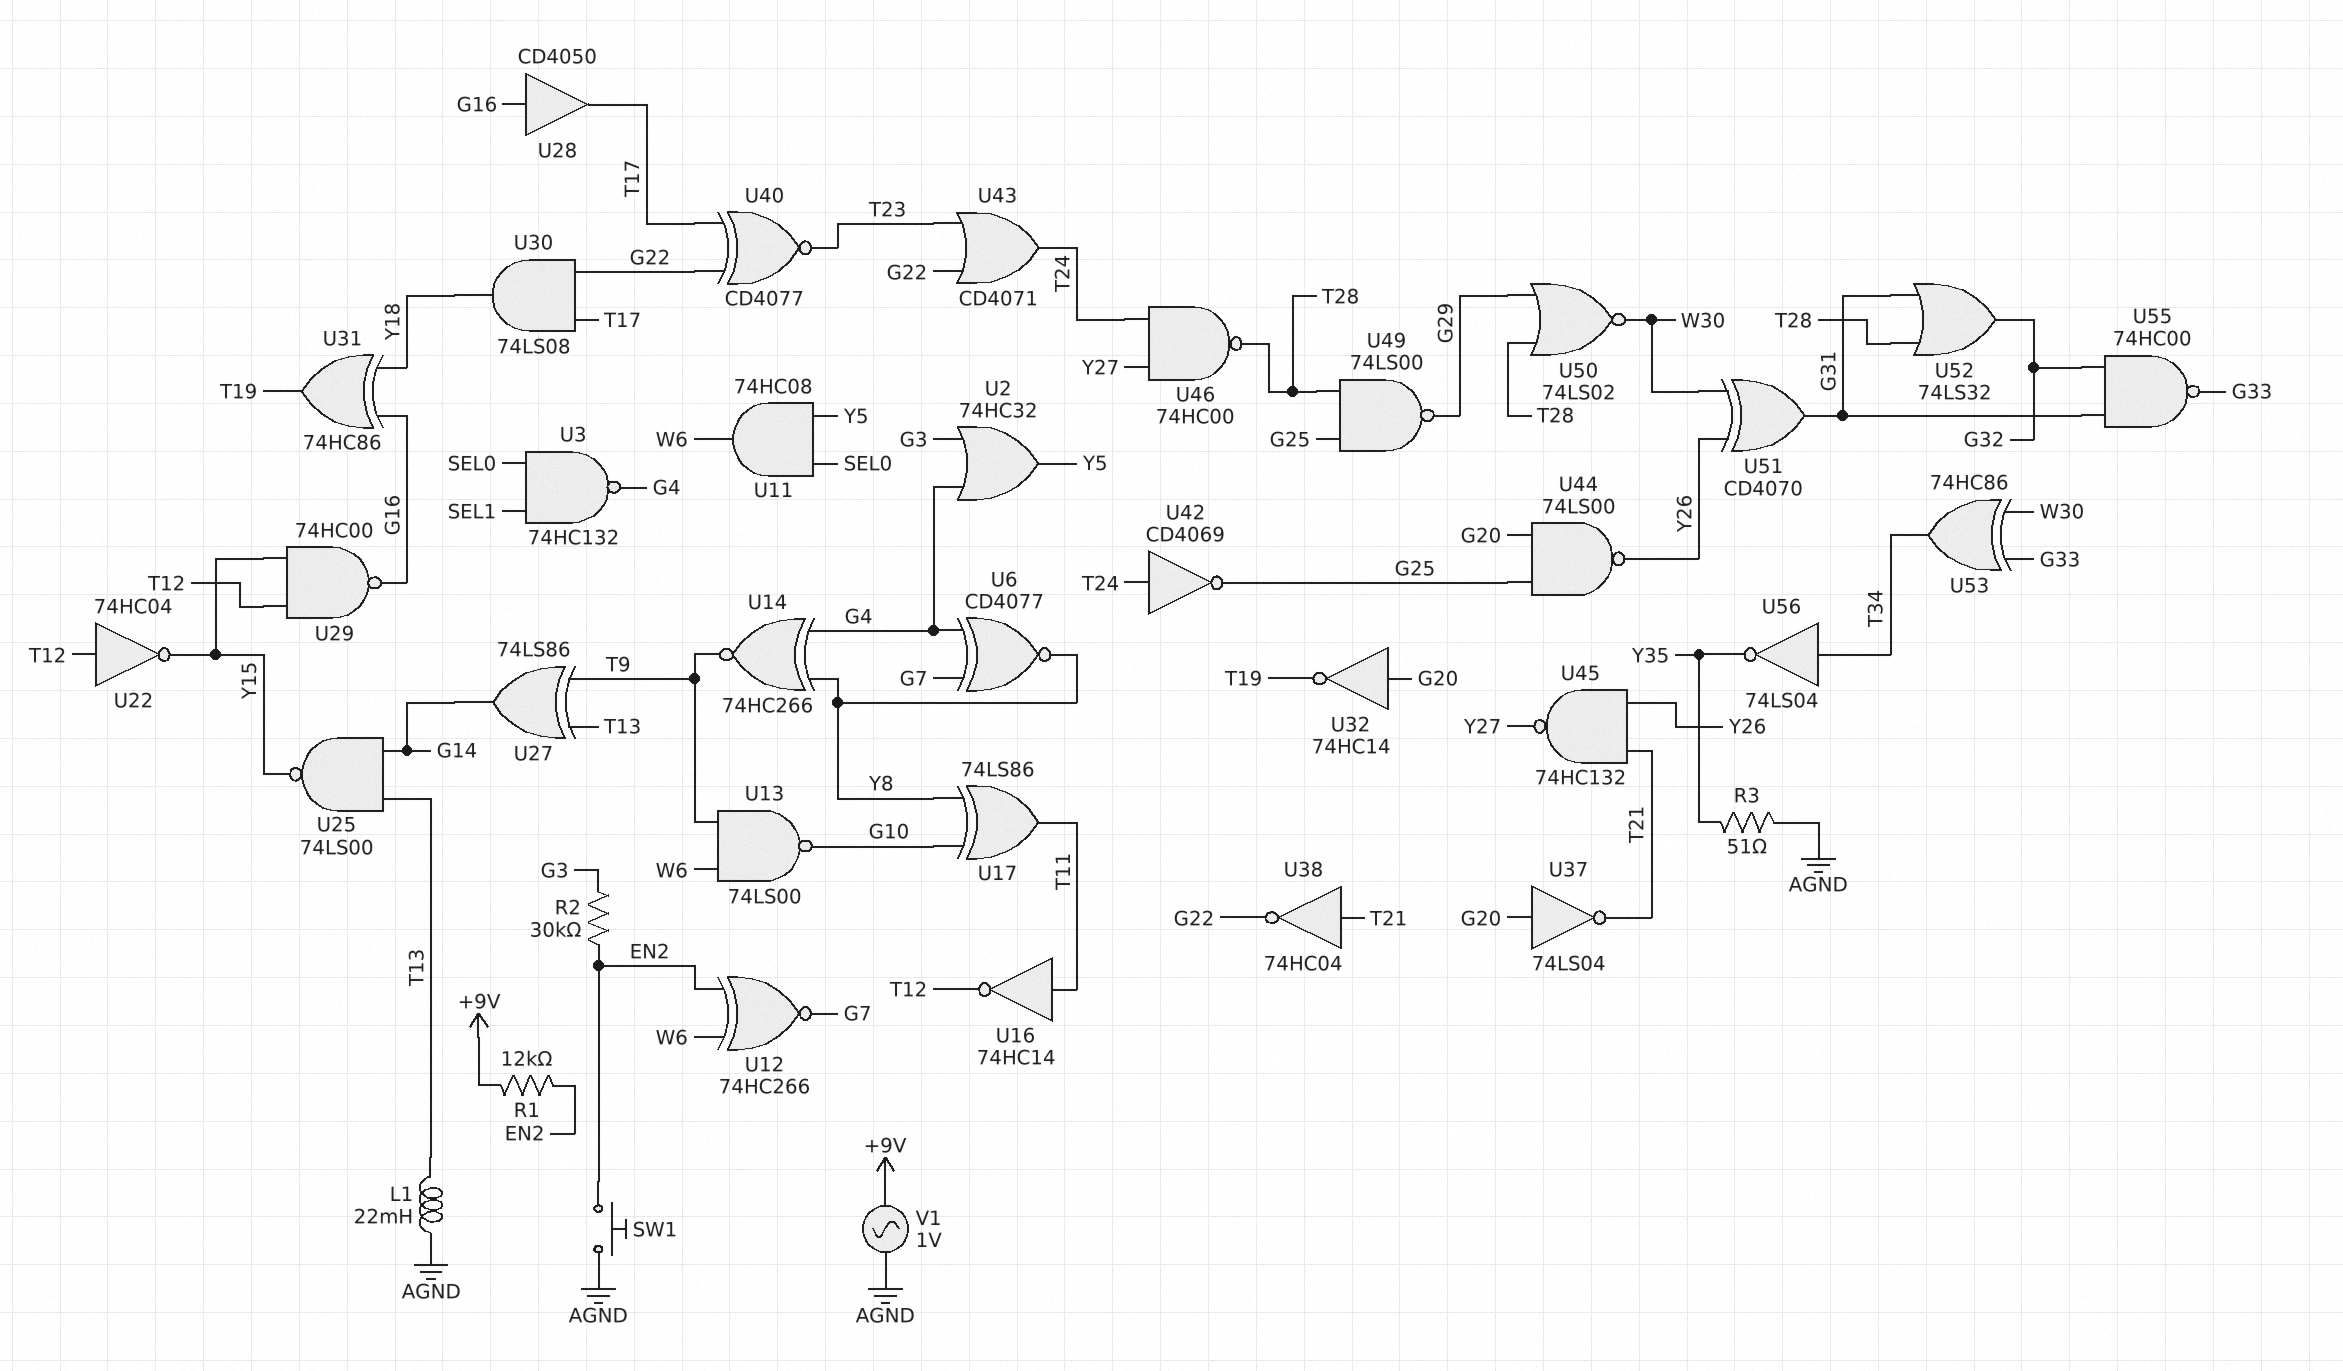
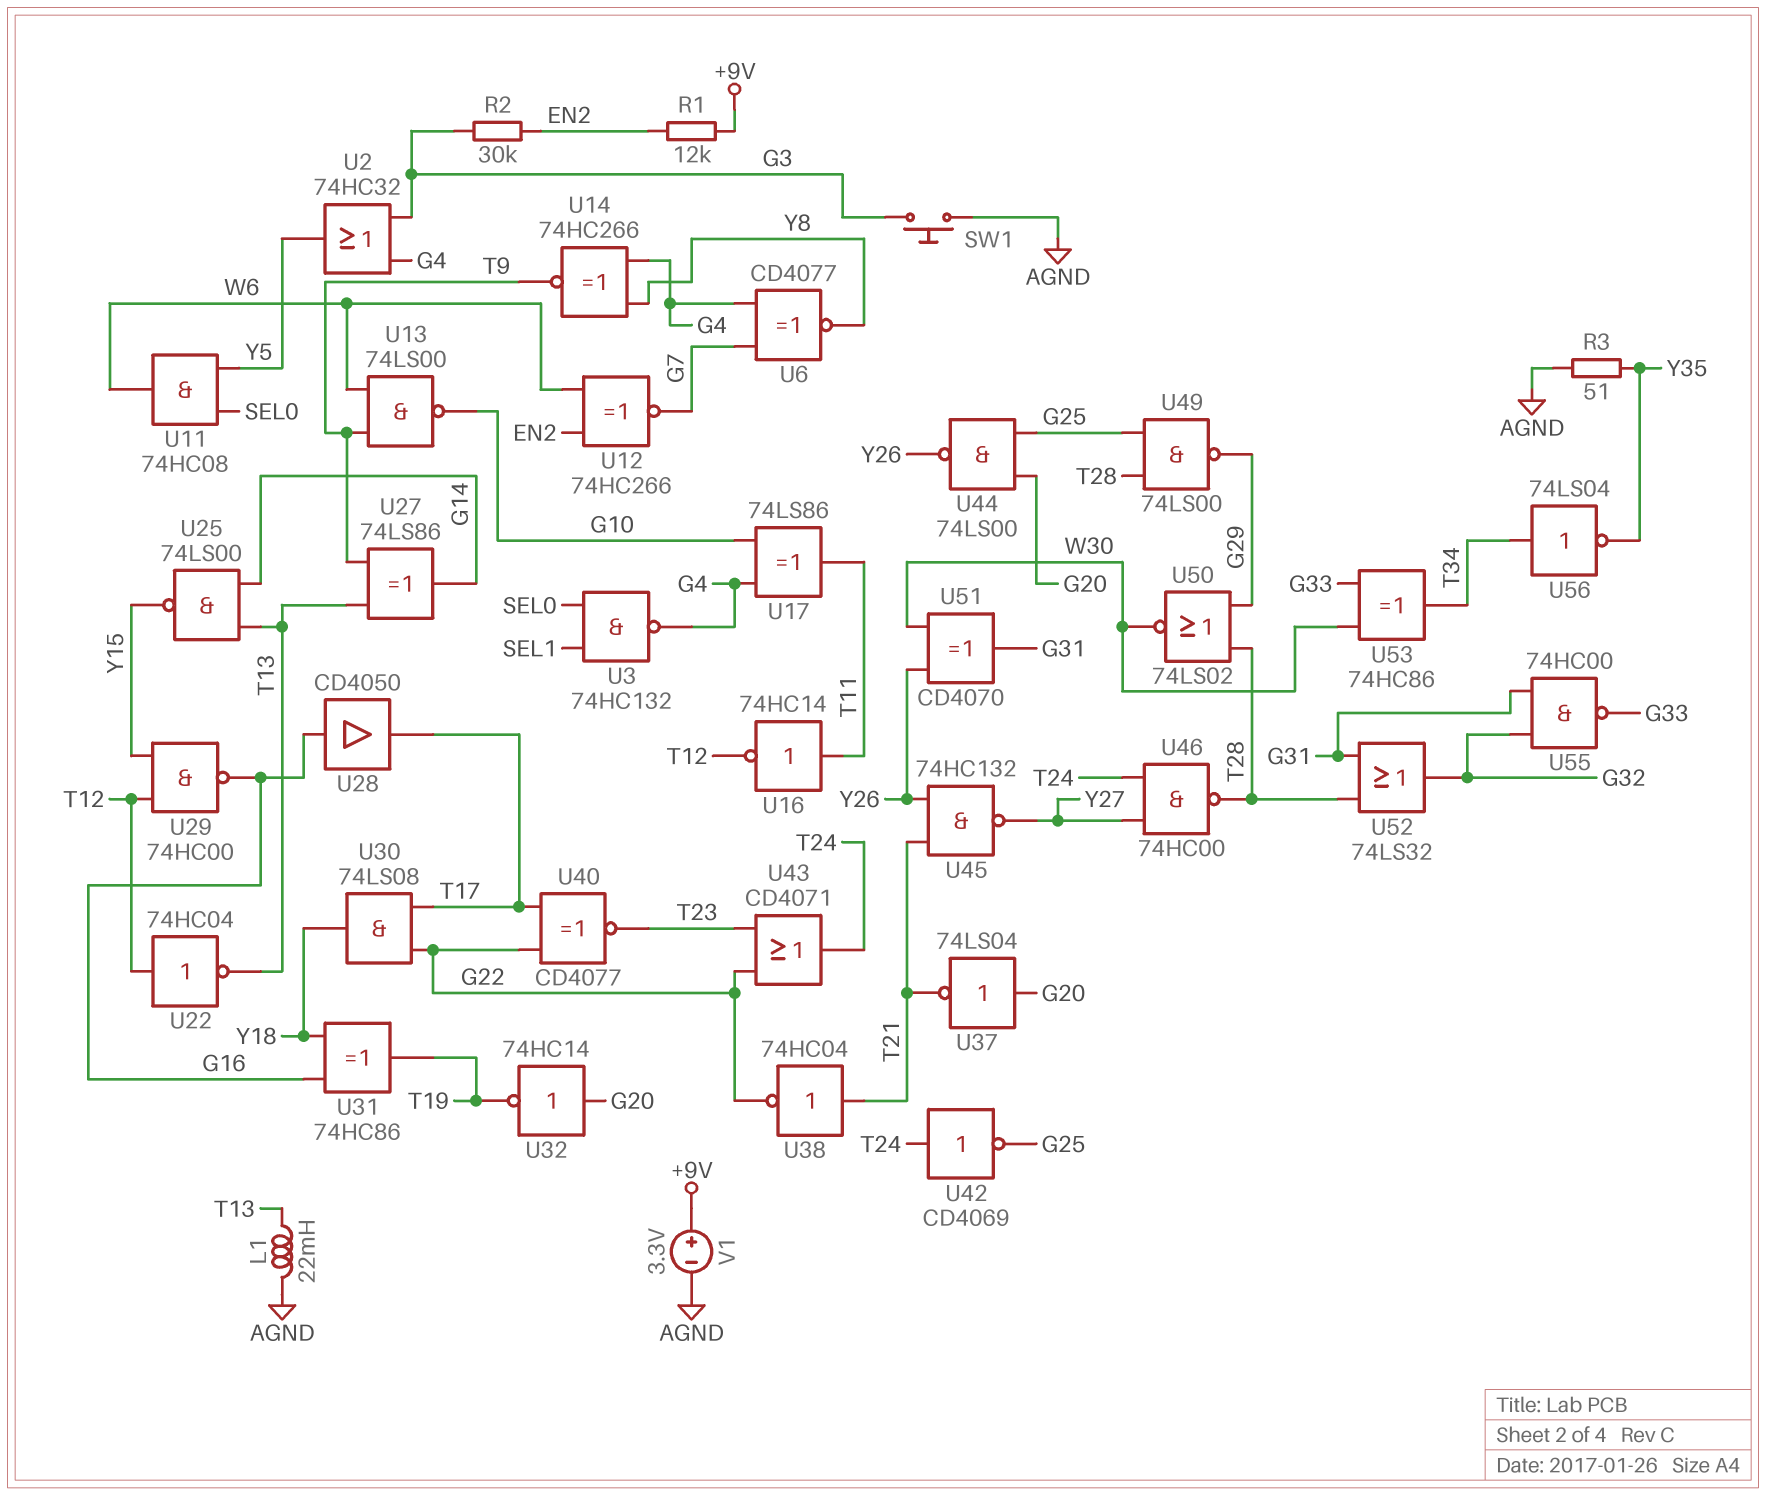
SW1: button (AGND, EN2) -> button (AGND, G3)
U17: XOR 74LS86 (in G10, in Y8, out T11) -> XOR 74LS86 (in G4, in G10, out T11)
U22: NOT 74HC04 (in T12, out Y15) -> NOT 74HC04 (in T12, out T13)
V1: AC 1V (+9V, AGND) -> 3.3V (plus +9V, minus AGND)

